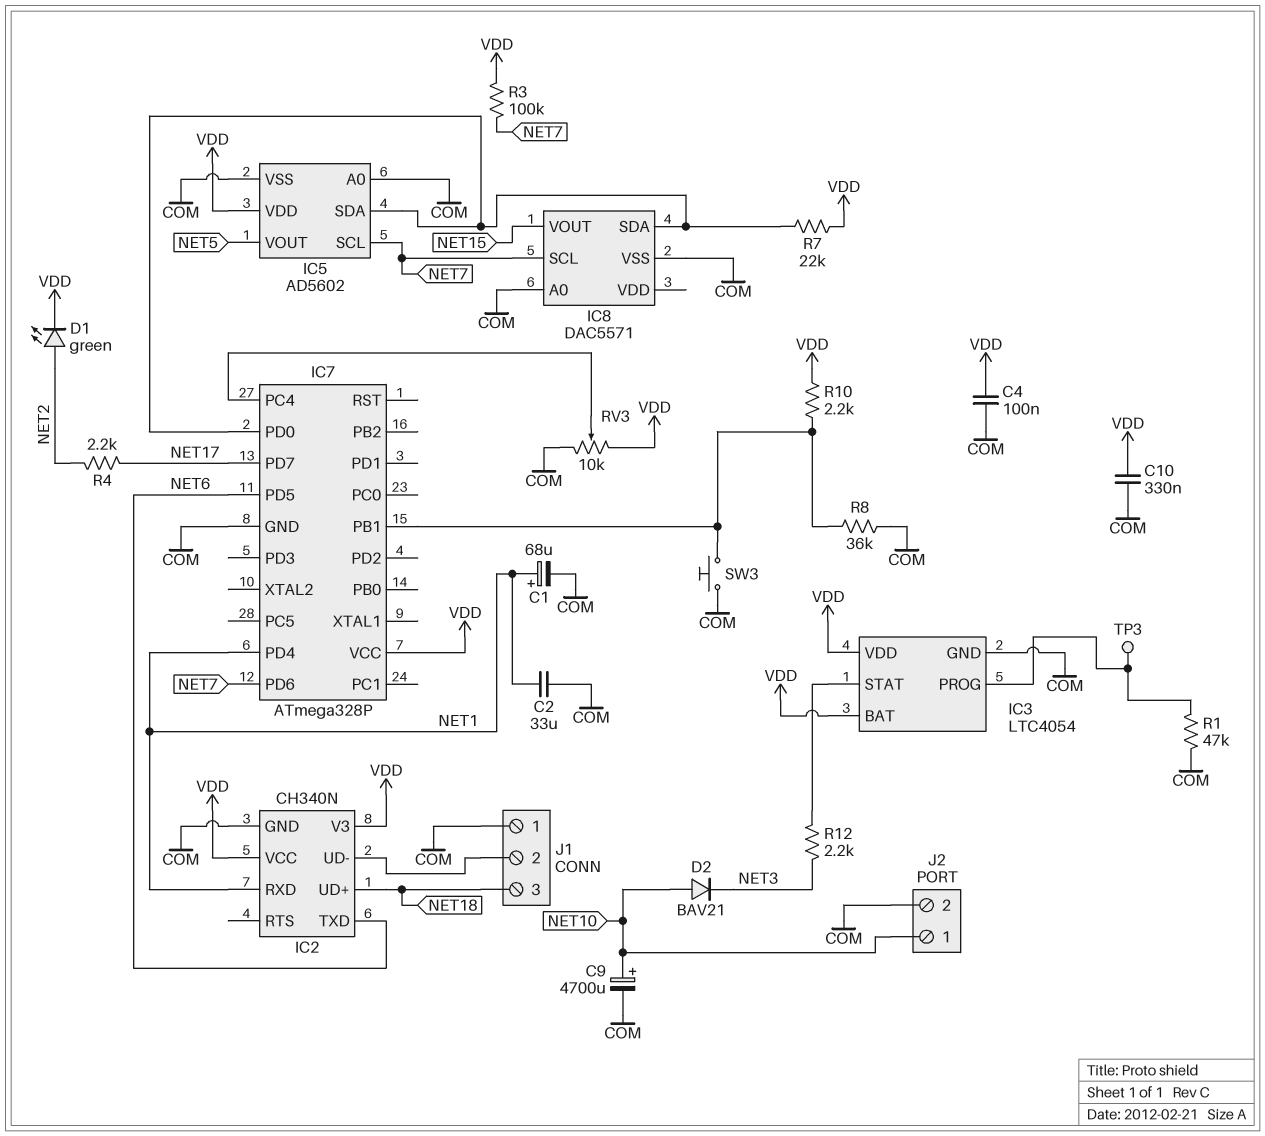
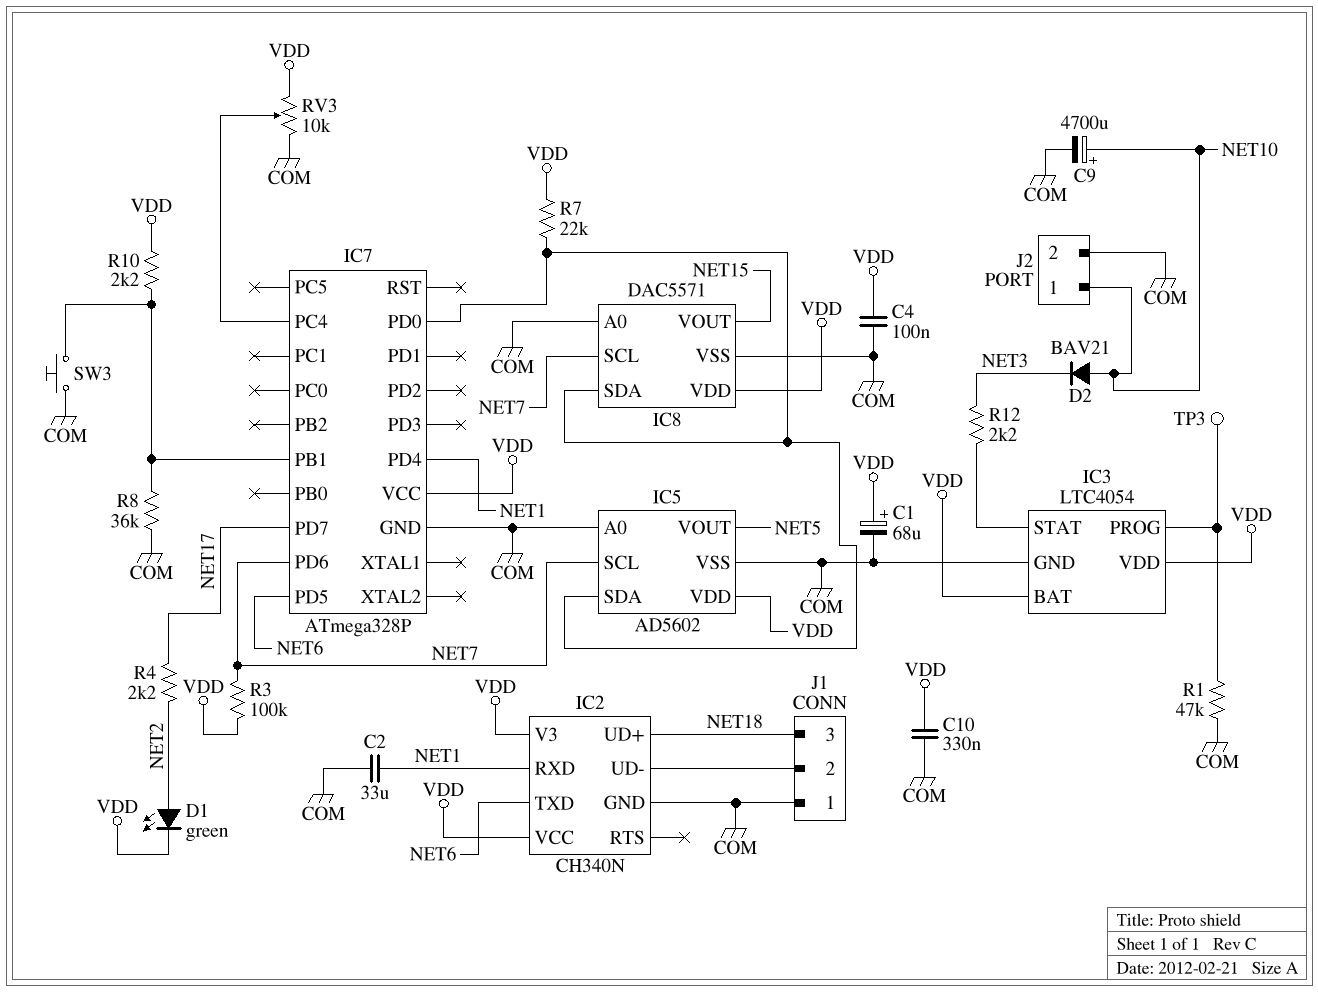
C1: 68uF (plus NET1, minus COM) -> 68uF (plus VDD, minus COM)
IC8 pin VDD: none -> VDD

